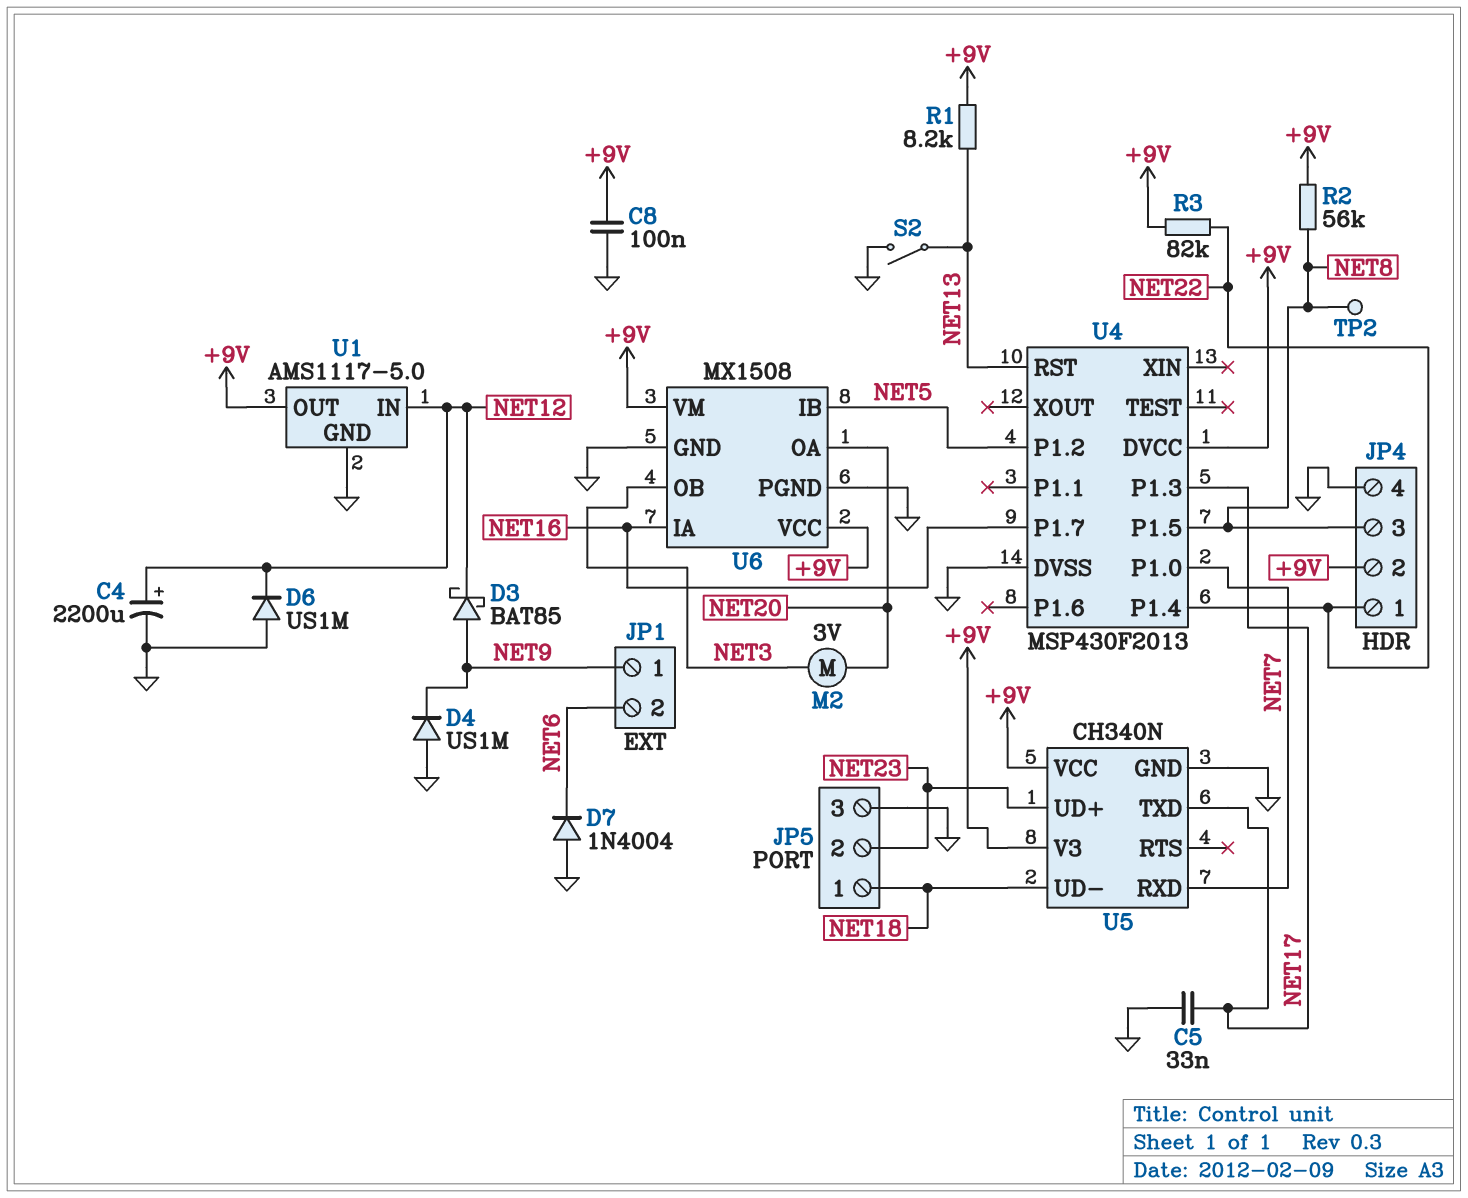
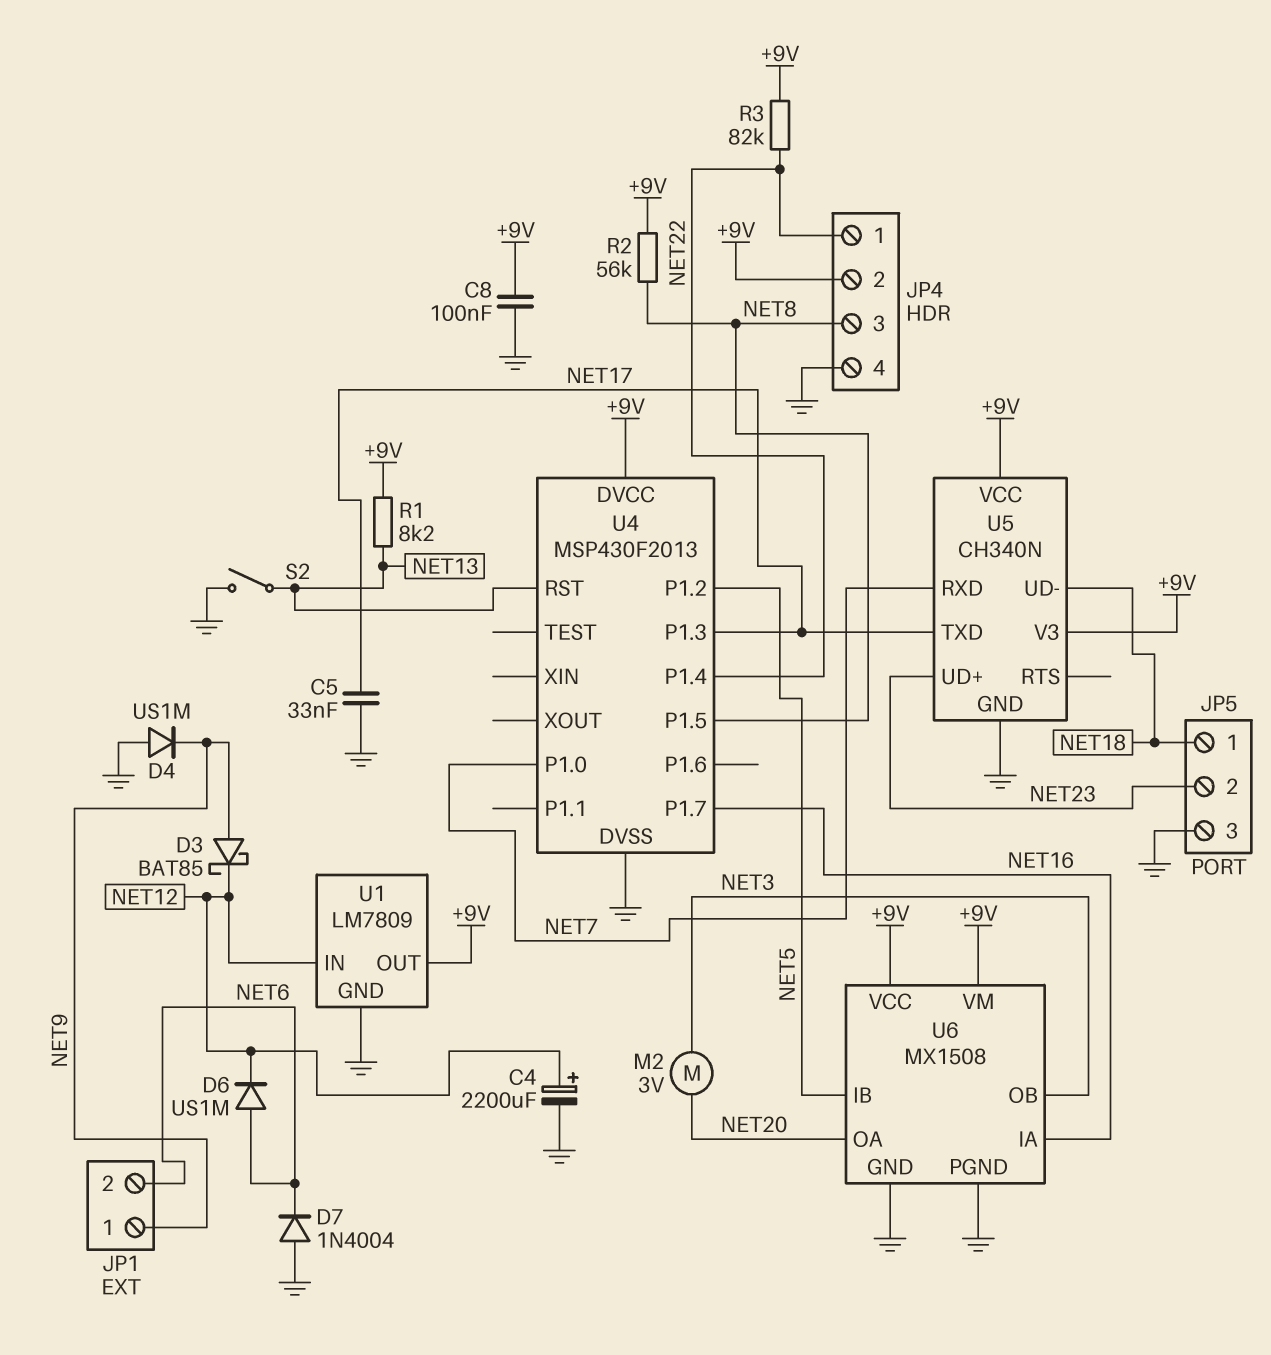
D6: diode US1M (A GND, K NET12) -> diode US1M (A NET6, K NET12)
TP2: test point (NET8) -> none
U1: AMS1117-5.0 -> LM7809

